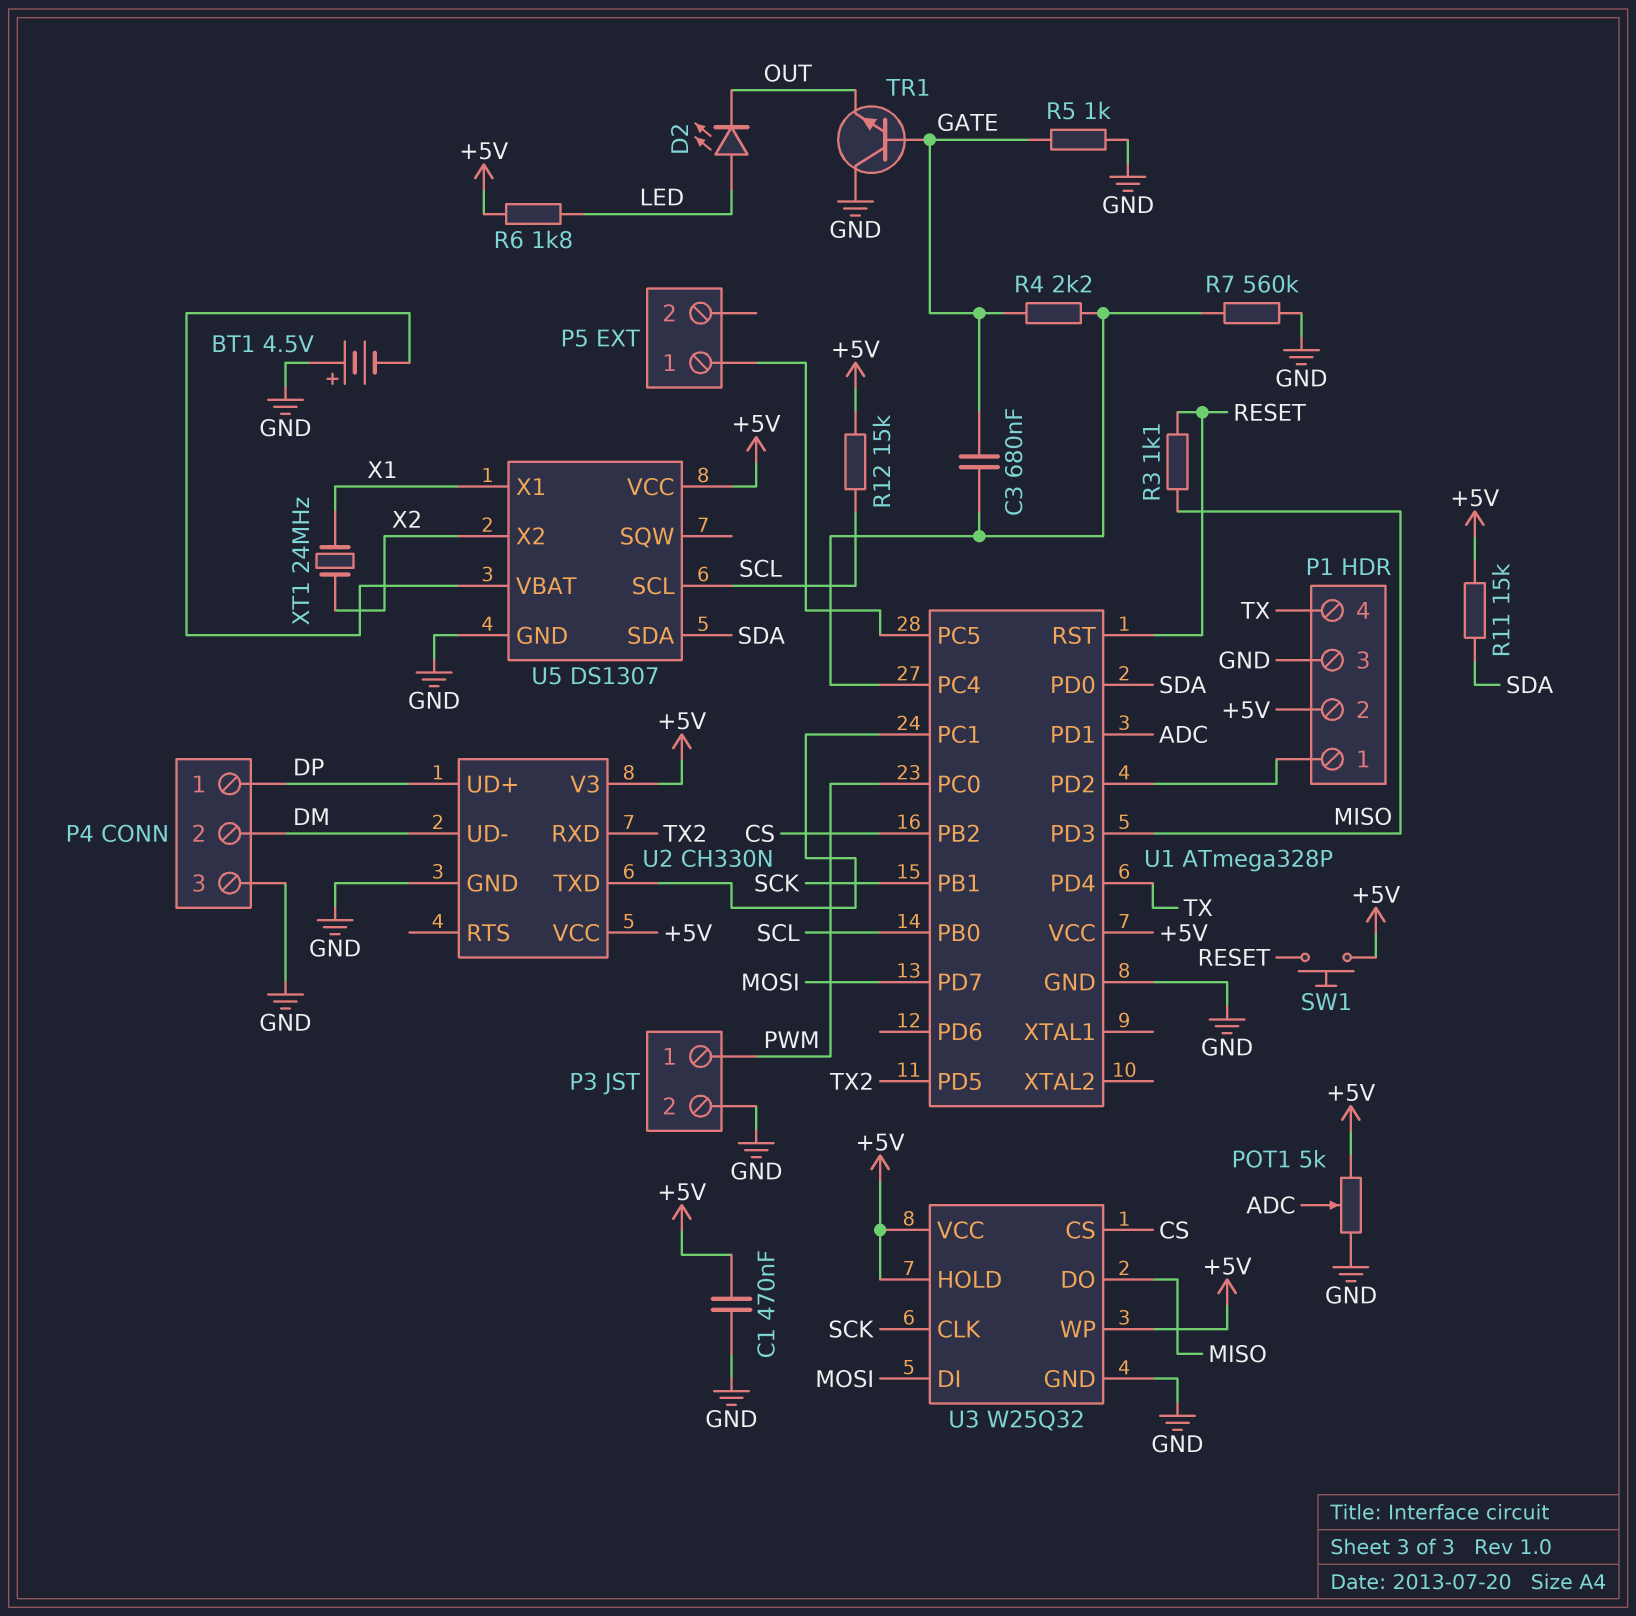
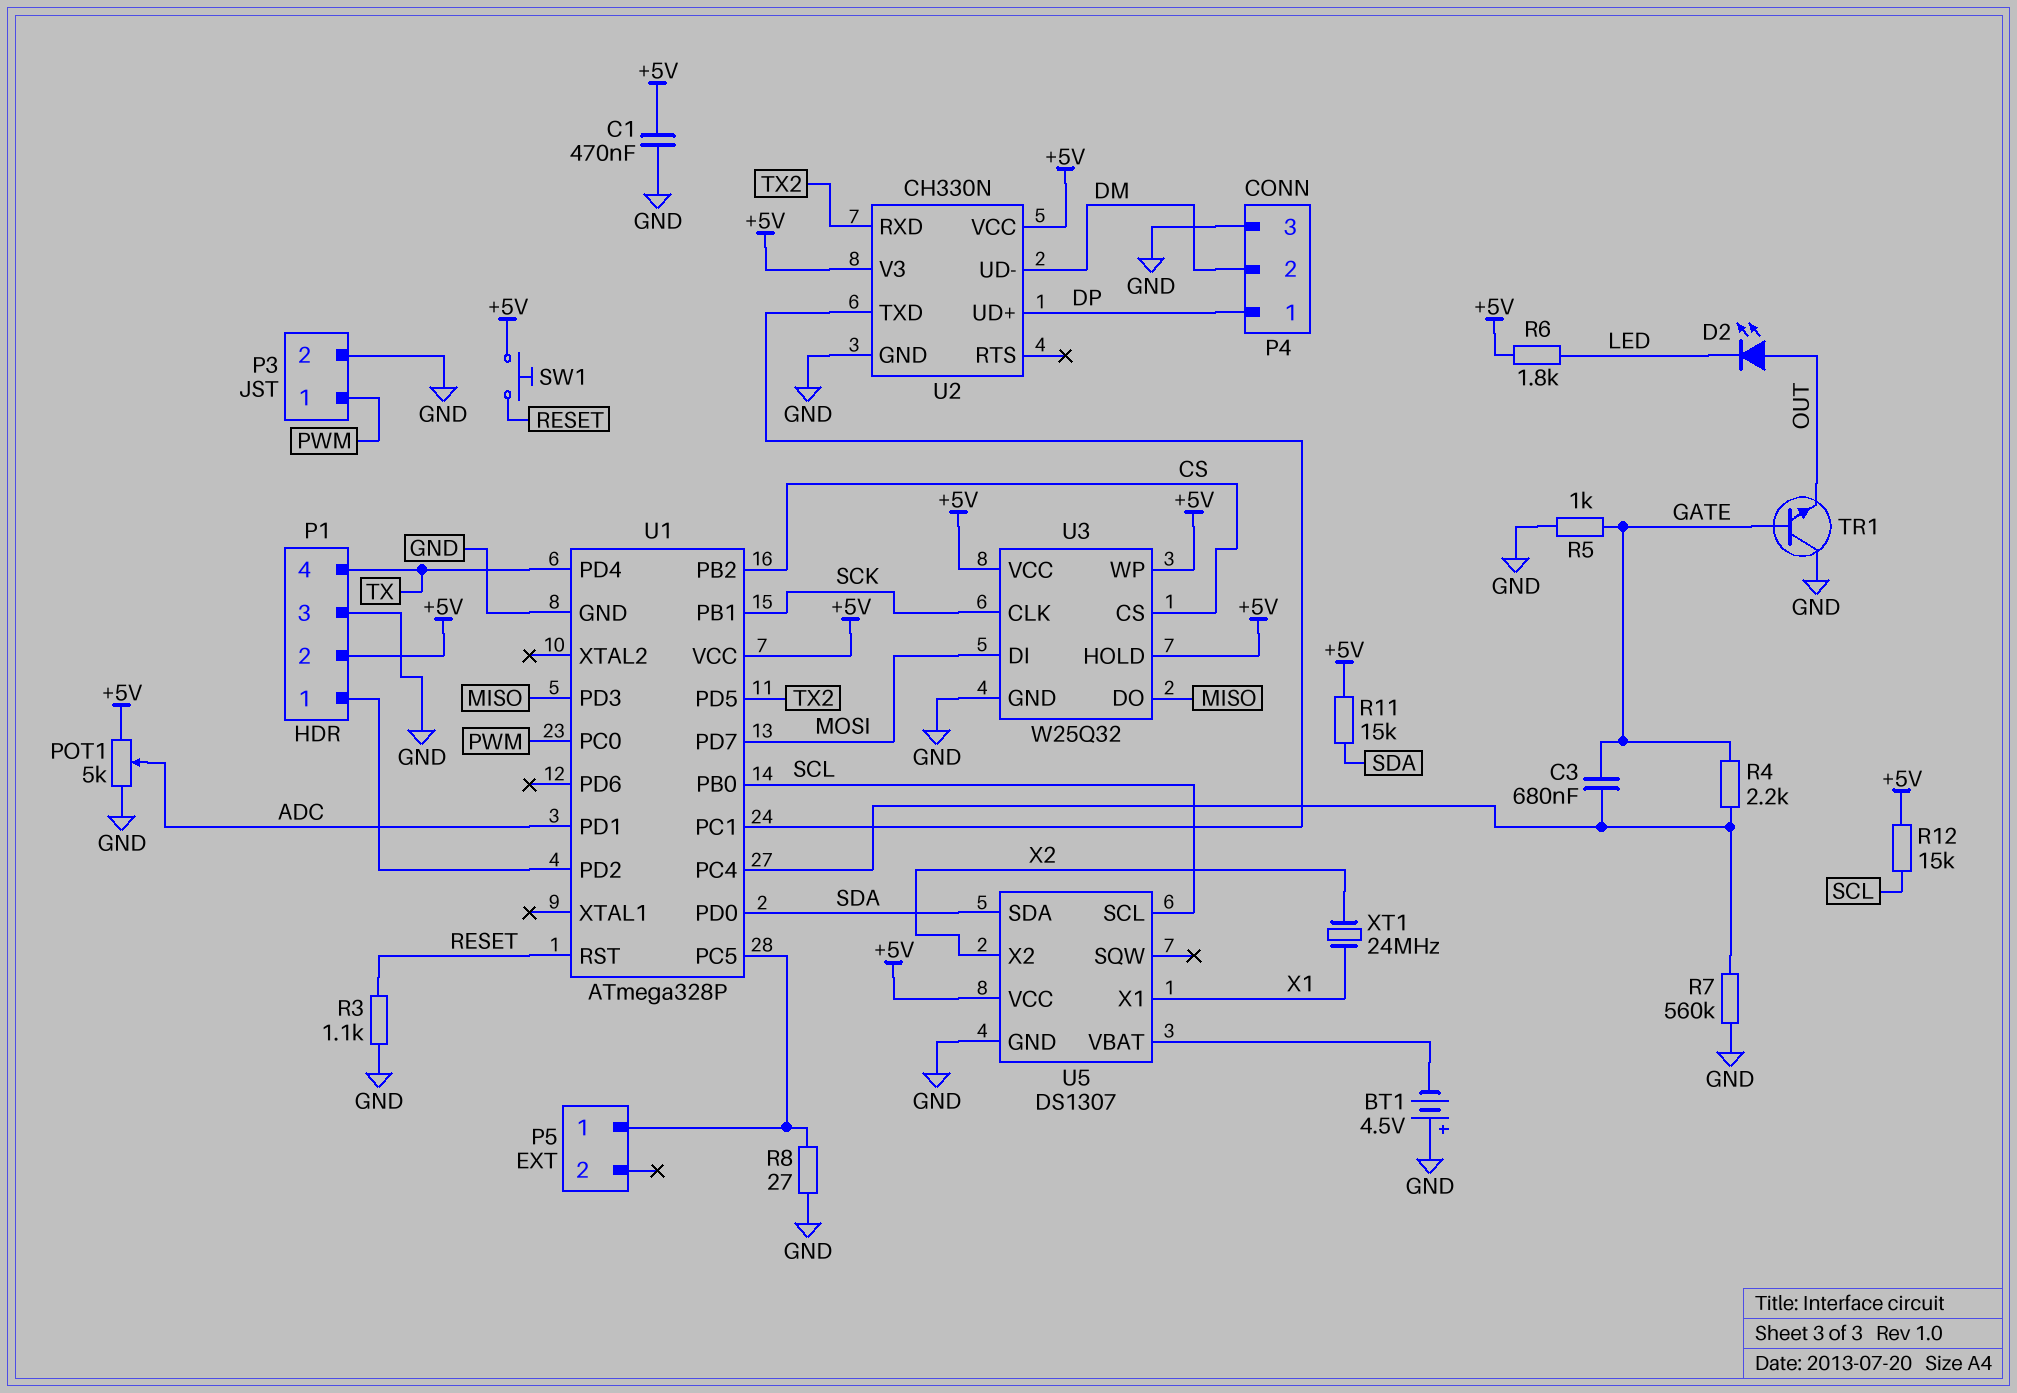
D2: LED (A LED, K OUT) -> LED (A OUT, K LED)
R3: 1.1k (MISO, RESET) -> 1.1k (GND, RESET)
R8: none -> 27 (GND, P5/1)

